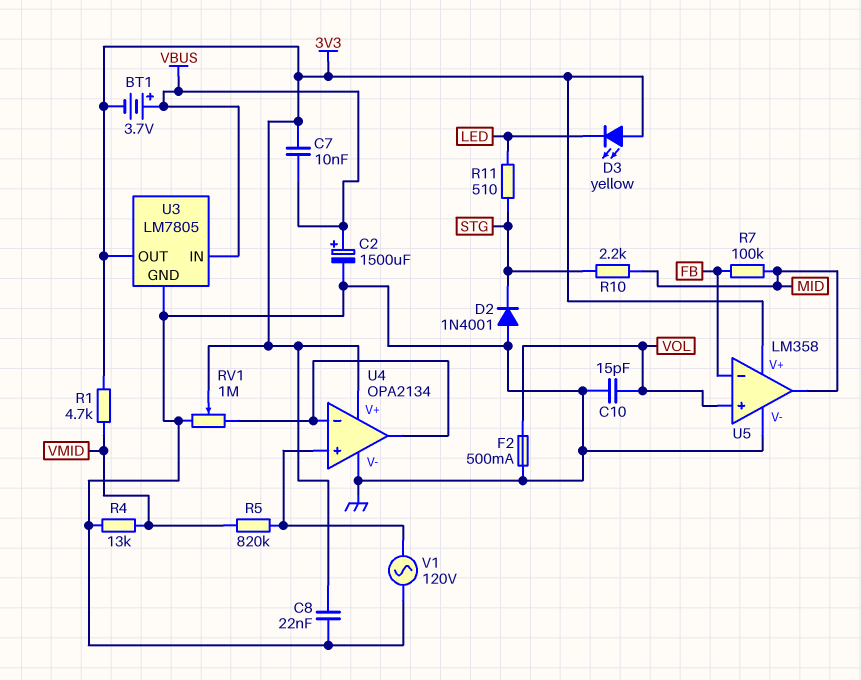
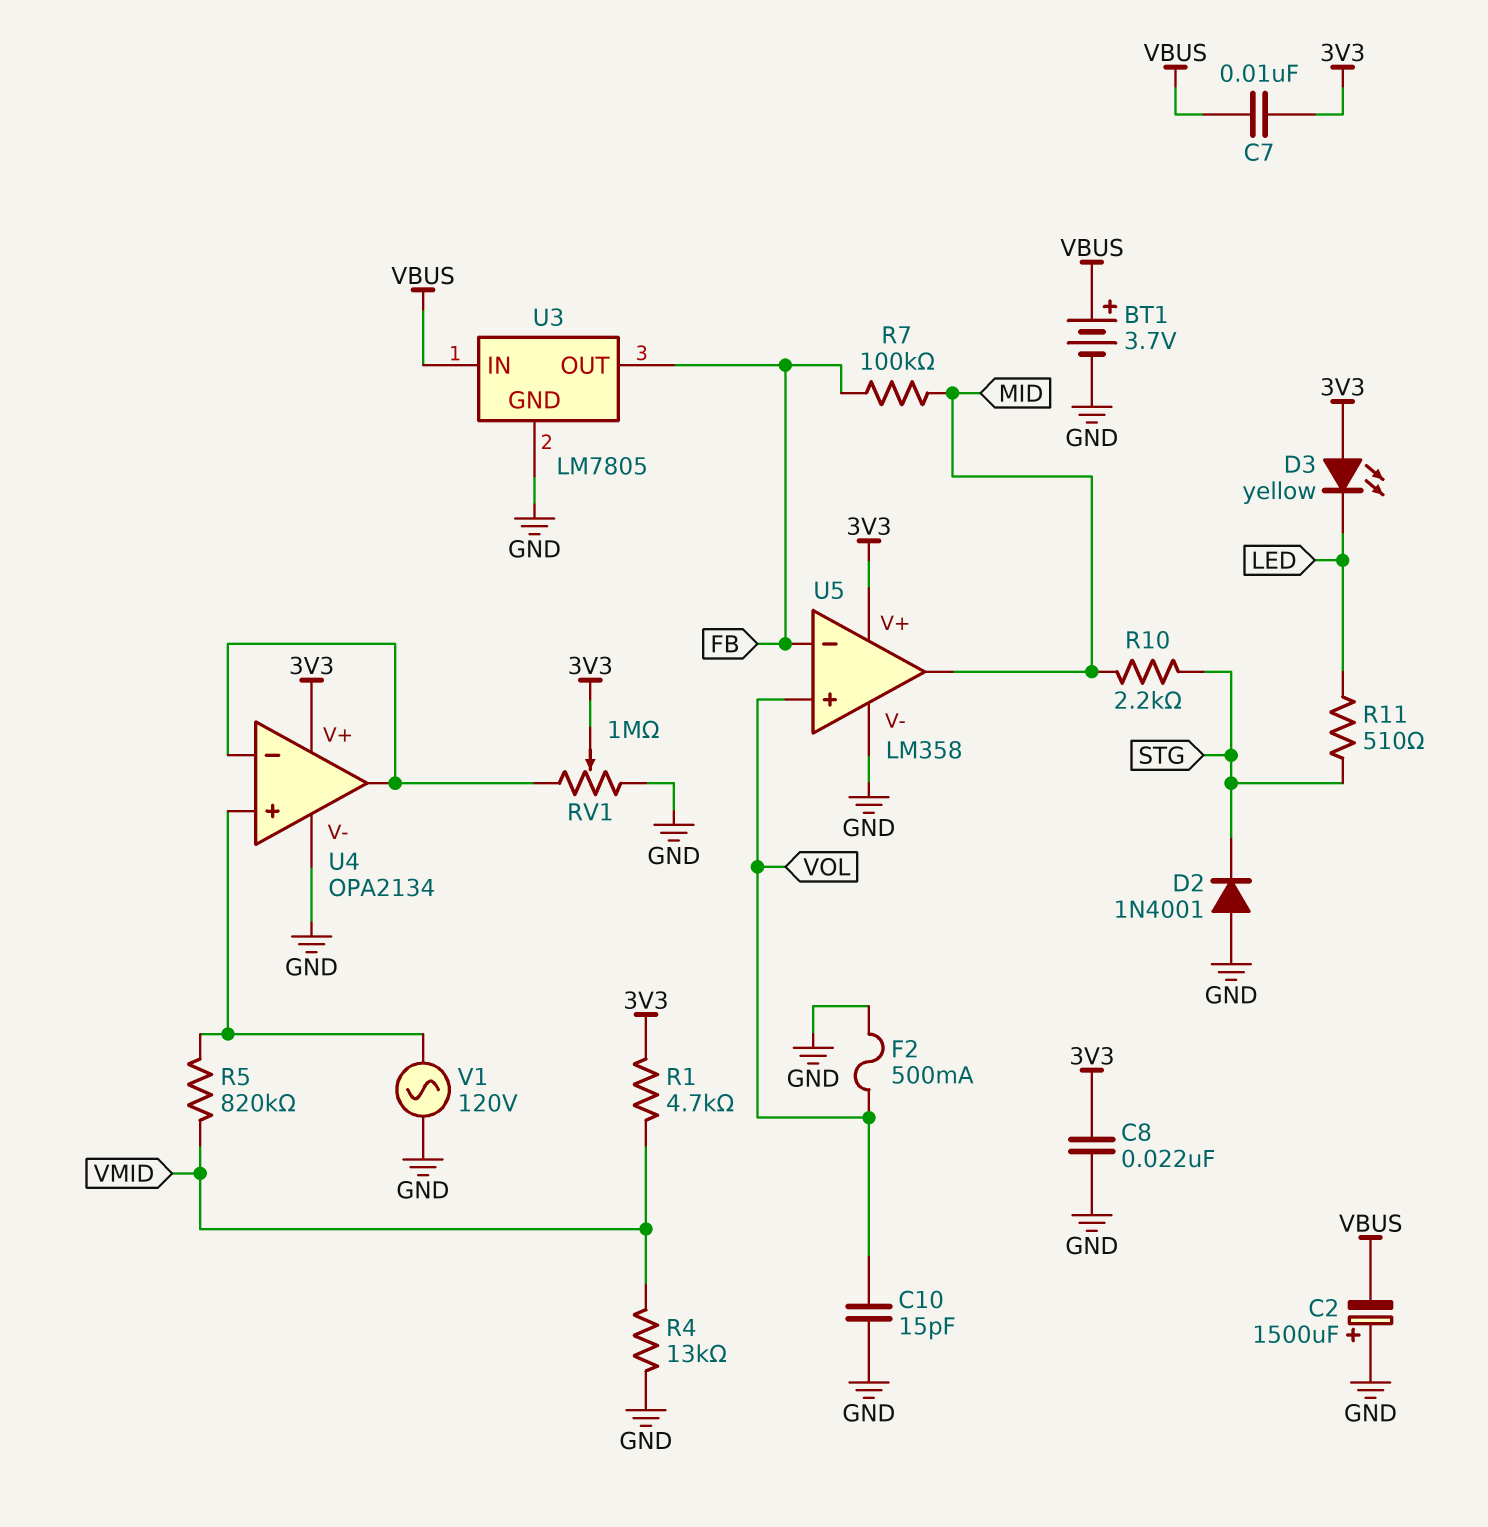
BT1: 3.7V (plus VBUS, minus 3V3) -> 3.7V (plus VBUS, minus GND)
C2: 1500uF (plus VBUS, minus GND) -> 1500uF (plus GND, minus VBUS)
U3 pin OUT: 3V3 -> FB

